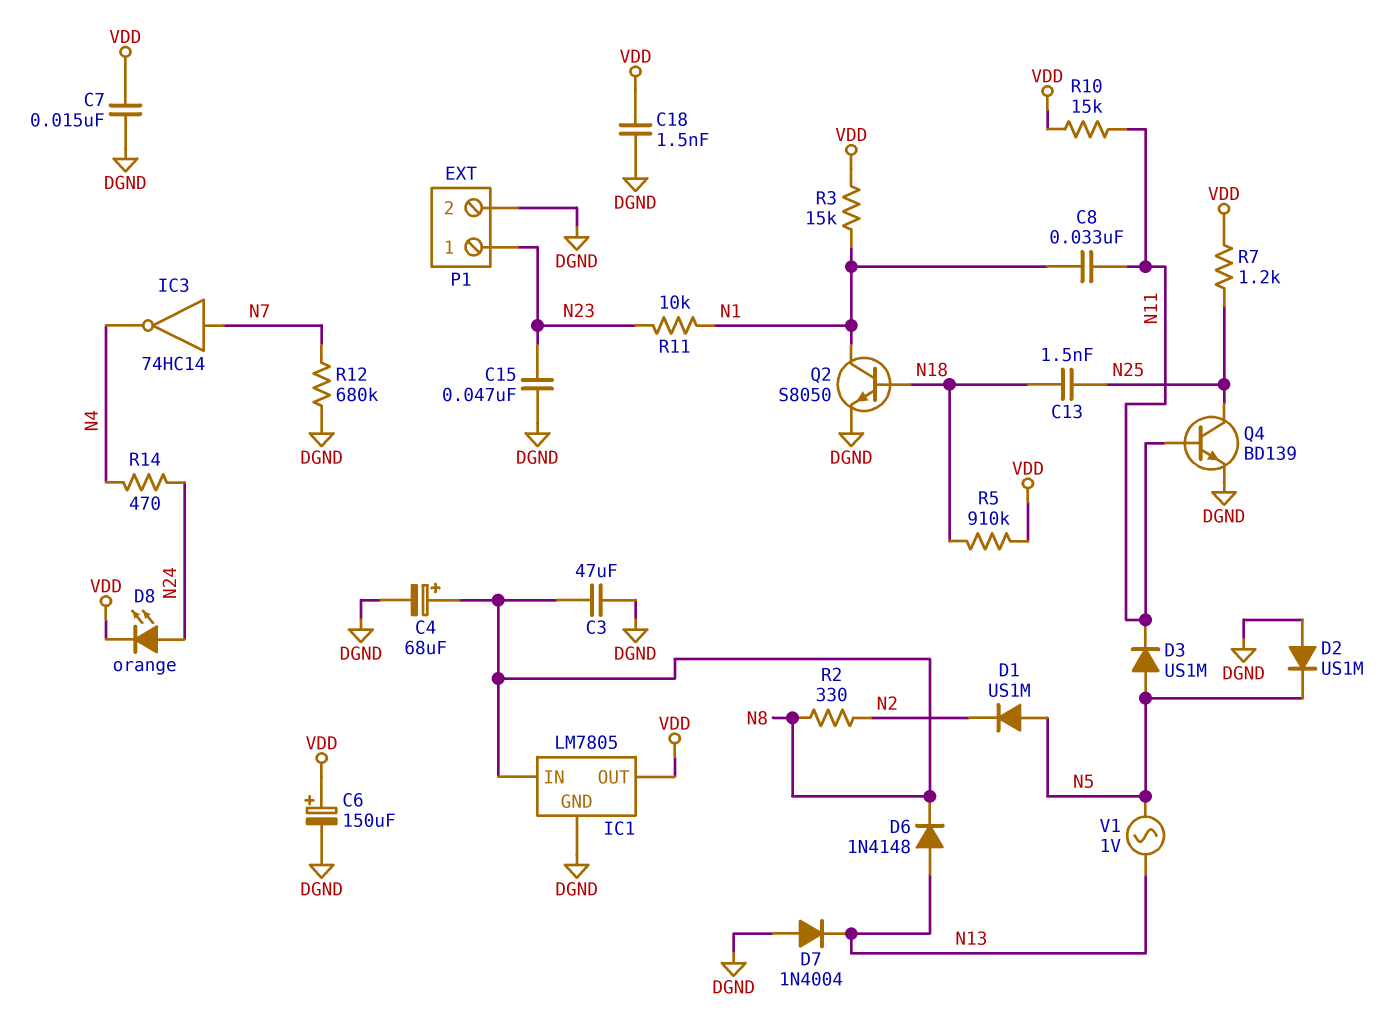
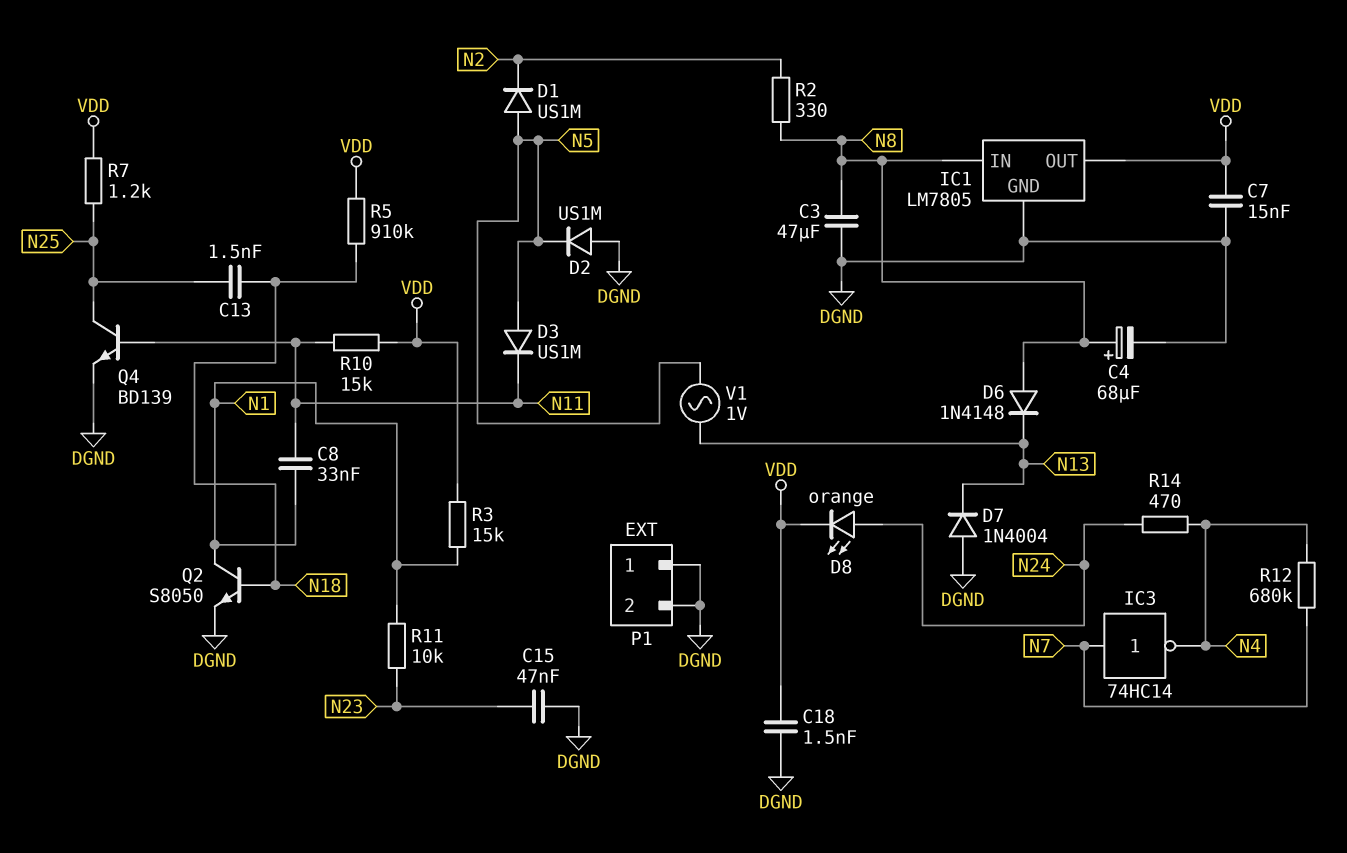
C6: 150uF (plus VDD, minus DGND) -> none
D6: diode 1N4148 (A N13, K N8) -> diode 1N4148 (A N8, K N13)
P1 pin 1: N23 -> DGND
R12: 680k (DGND, N7) -> 680k (N4, N7)

